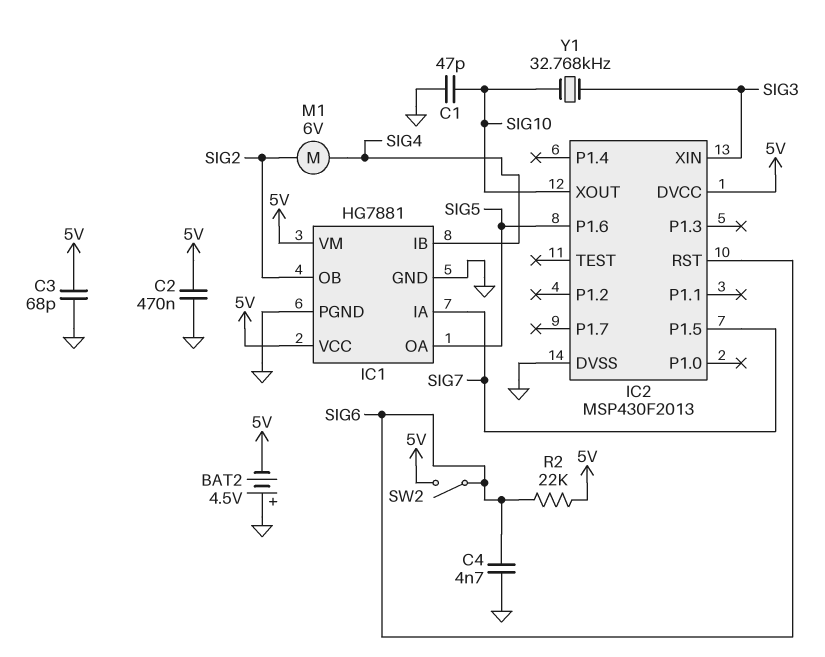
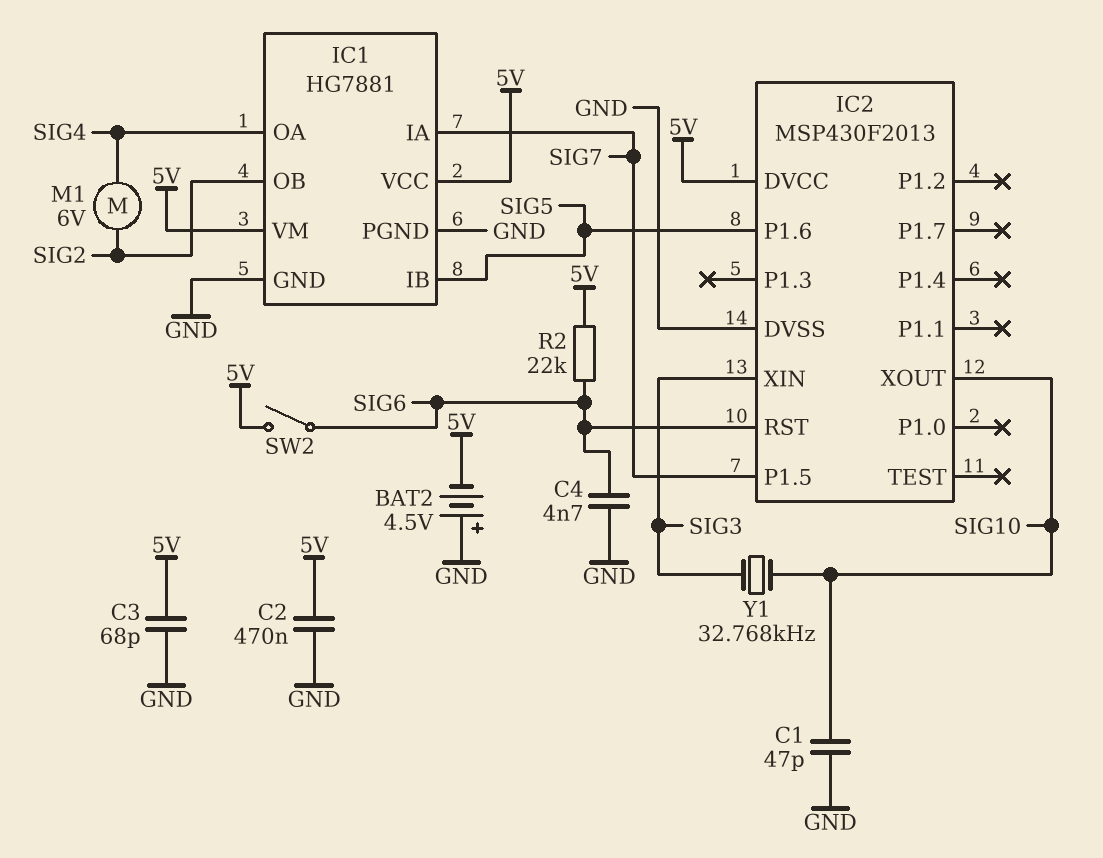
IC1 pin IB: SIG4 -> SIG5
IC1 pin OA: SIG5 -> SIG4

